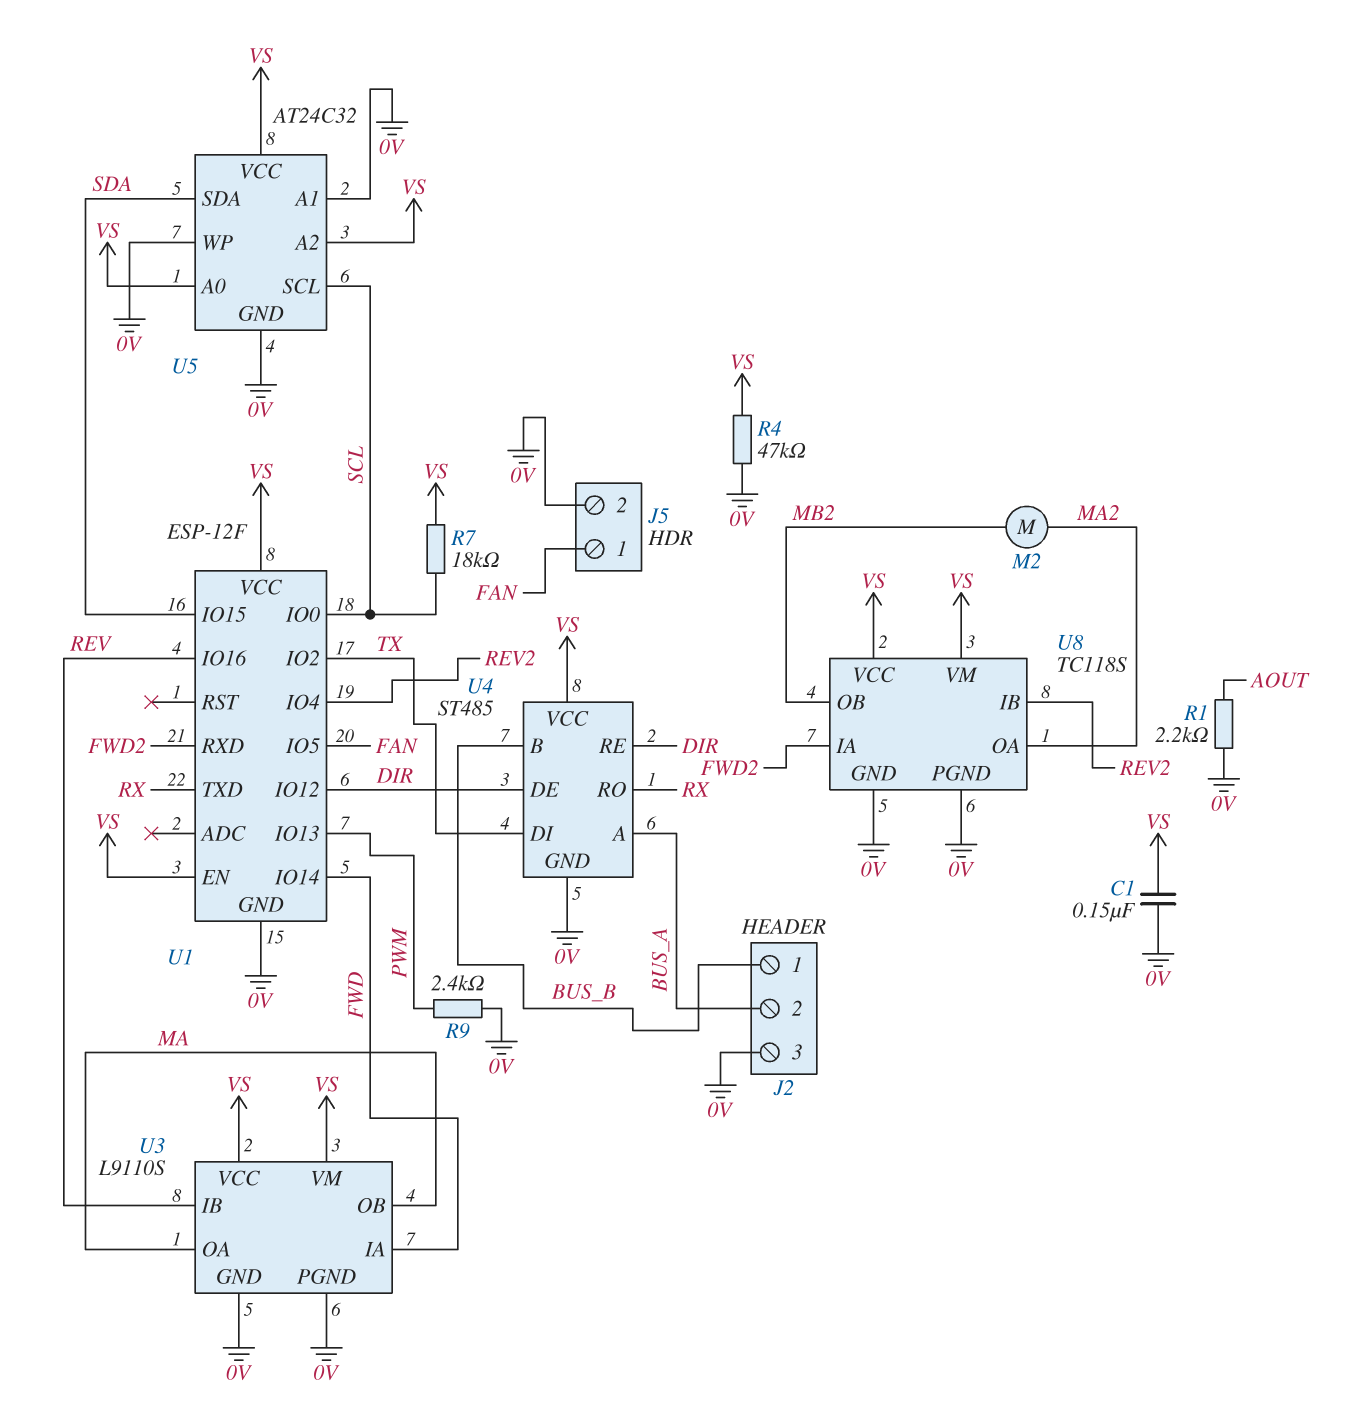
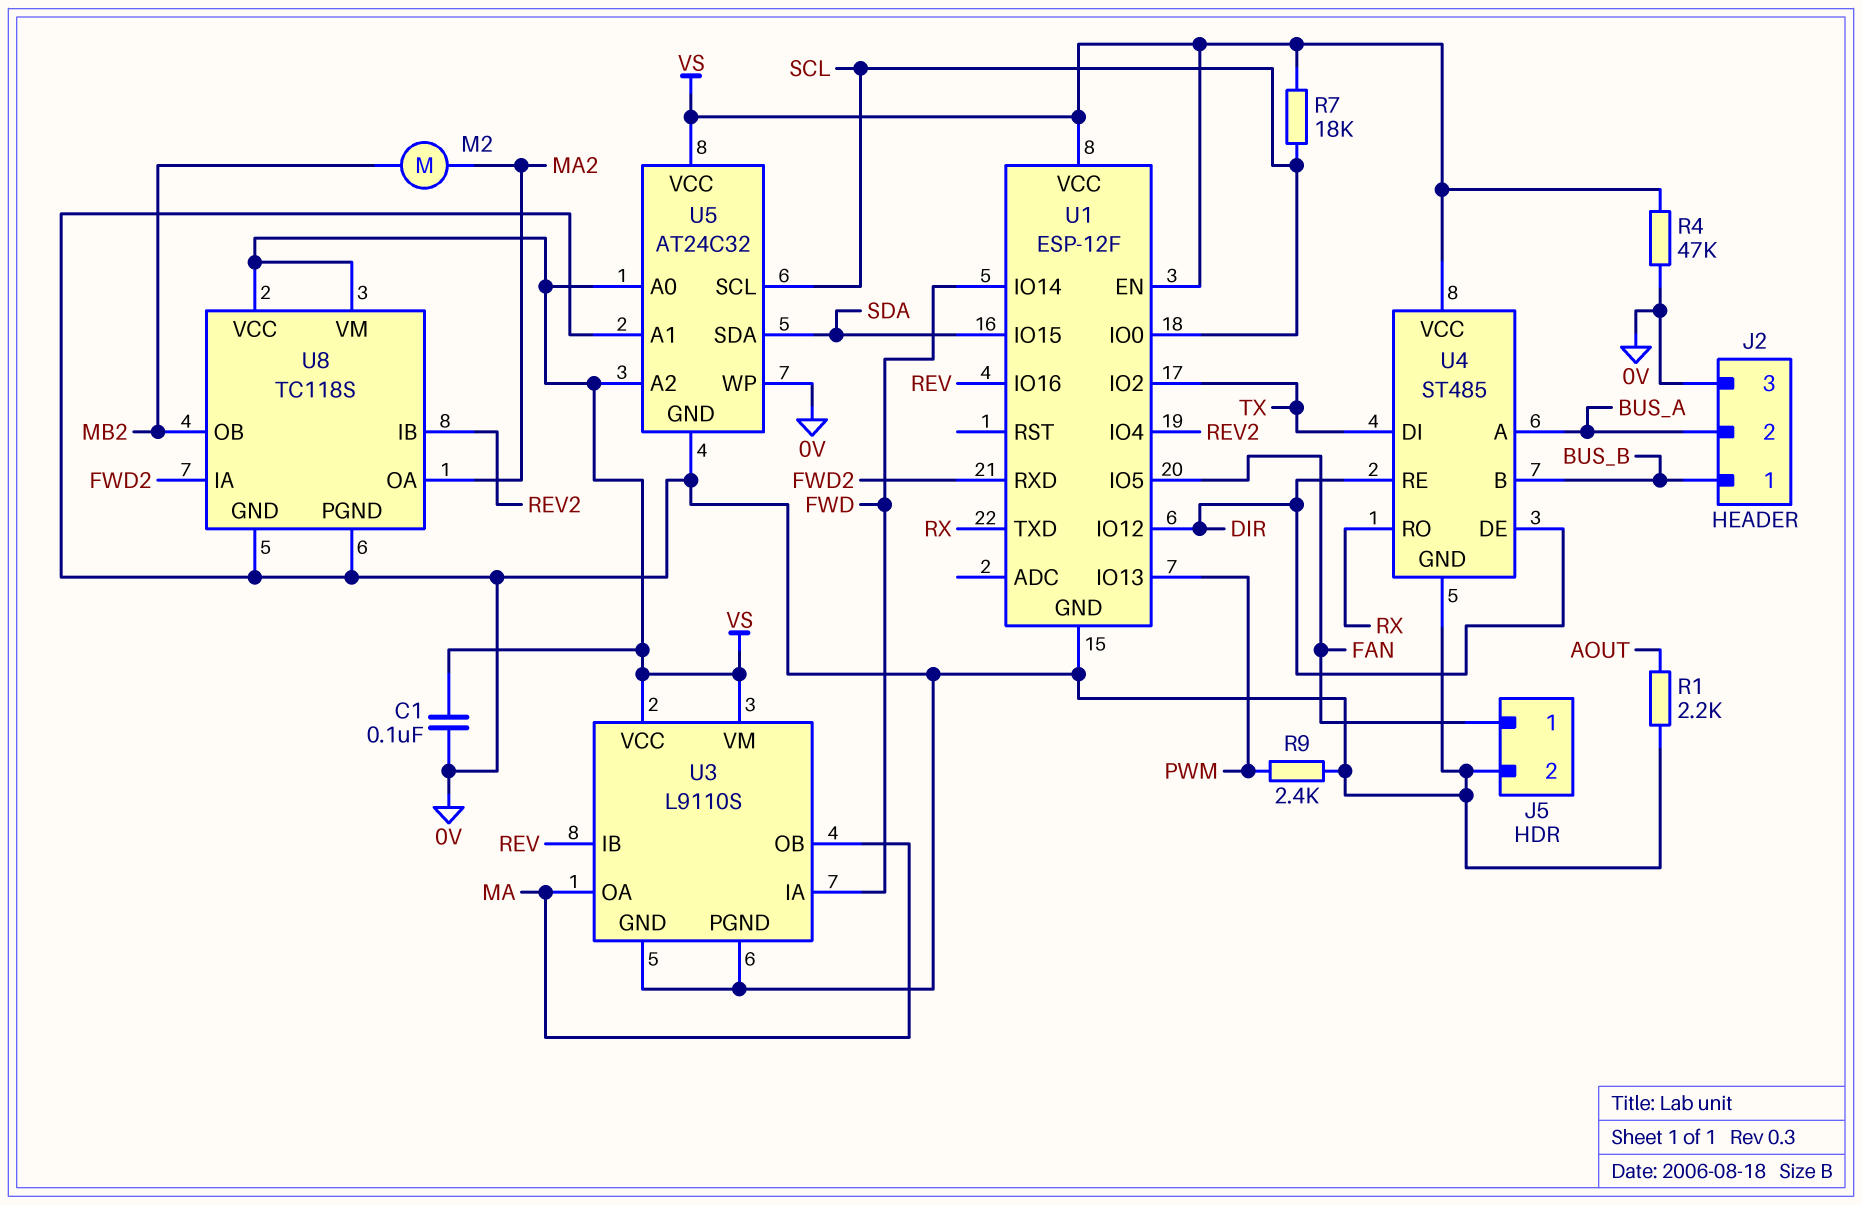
C1: 150nF (0V, VS) -> 100nF (0V, VS)

